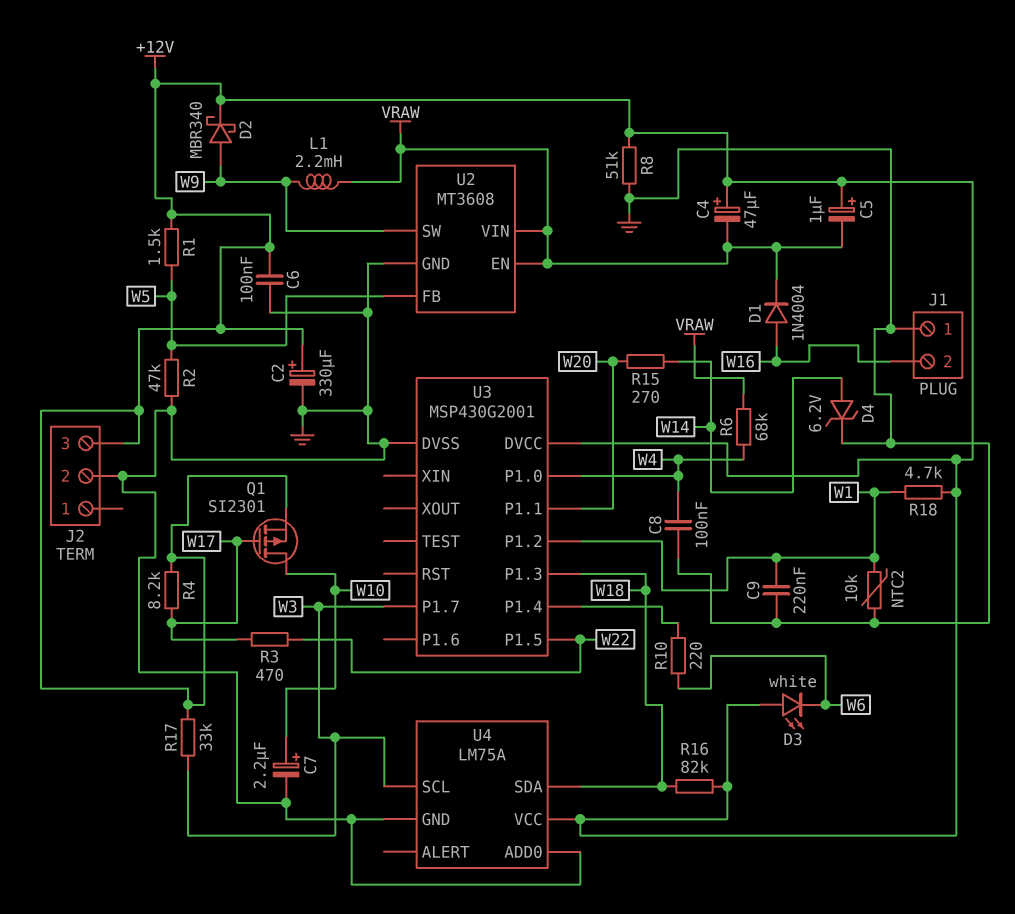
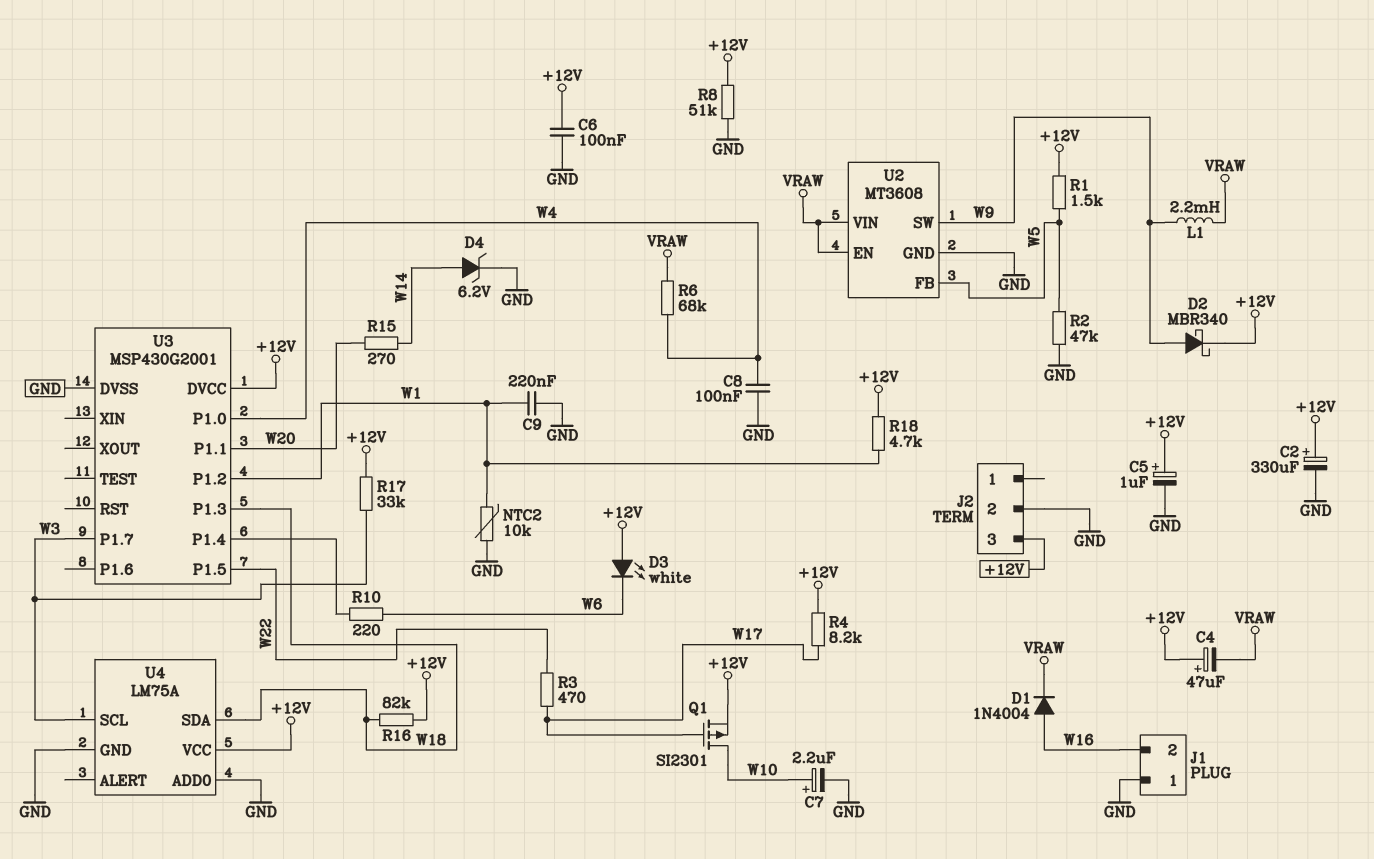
C5: 1uF (plus +12V, minus VRAW) -> 1uF (plus +12V, minus GND)

